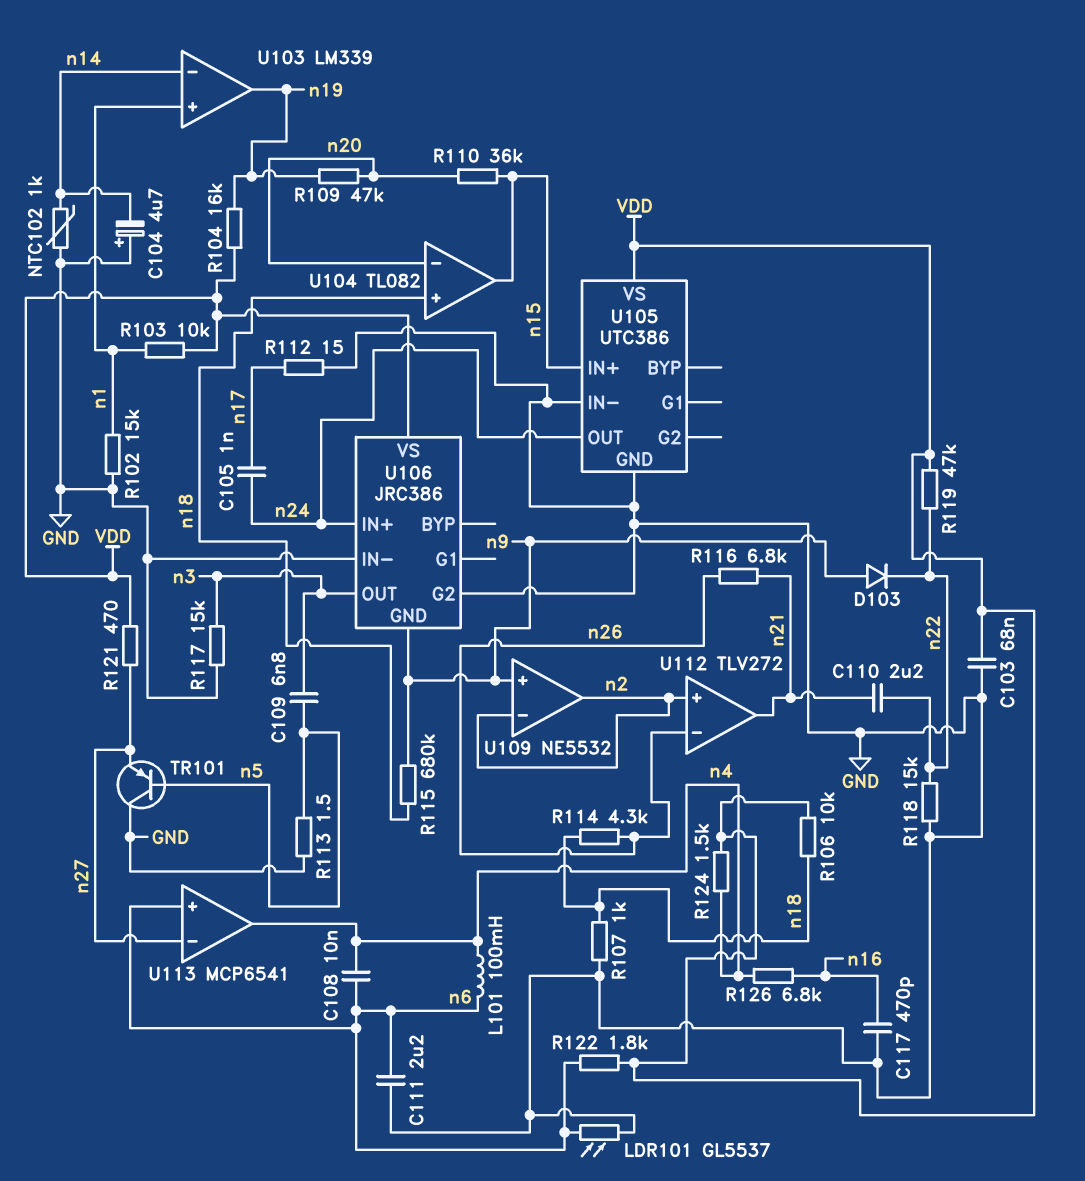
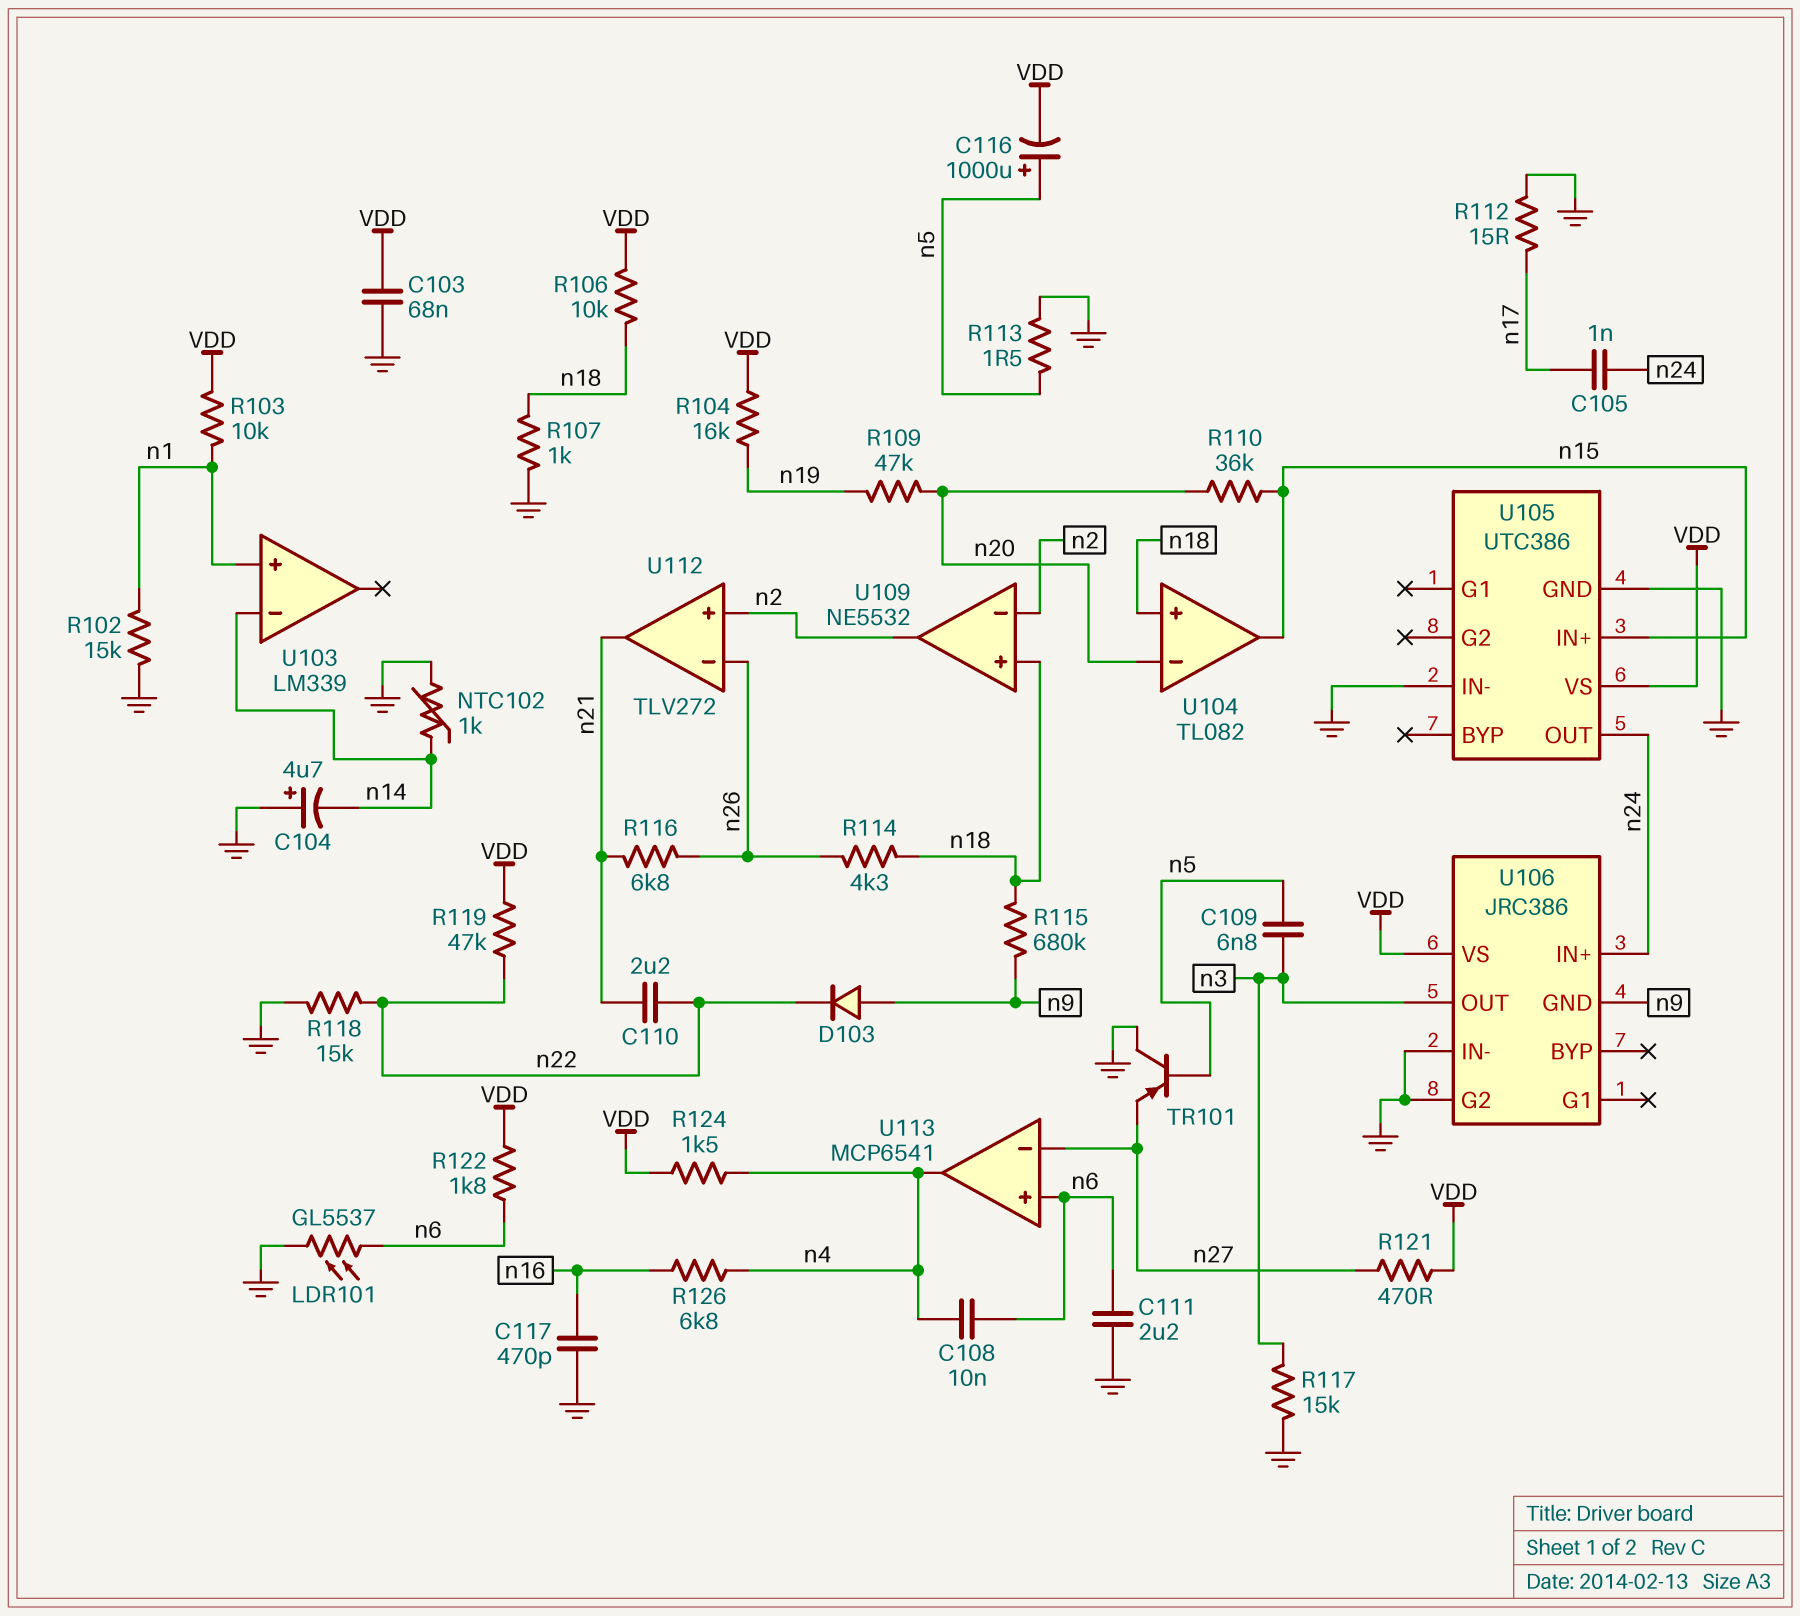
C116: none -> 1000uF (plus n5, minus VDD)
L101: 100mH (n4, n6) -> none
U103 pin out: n19 -> none
U109 pin in+: n9 -> n18

